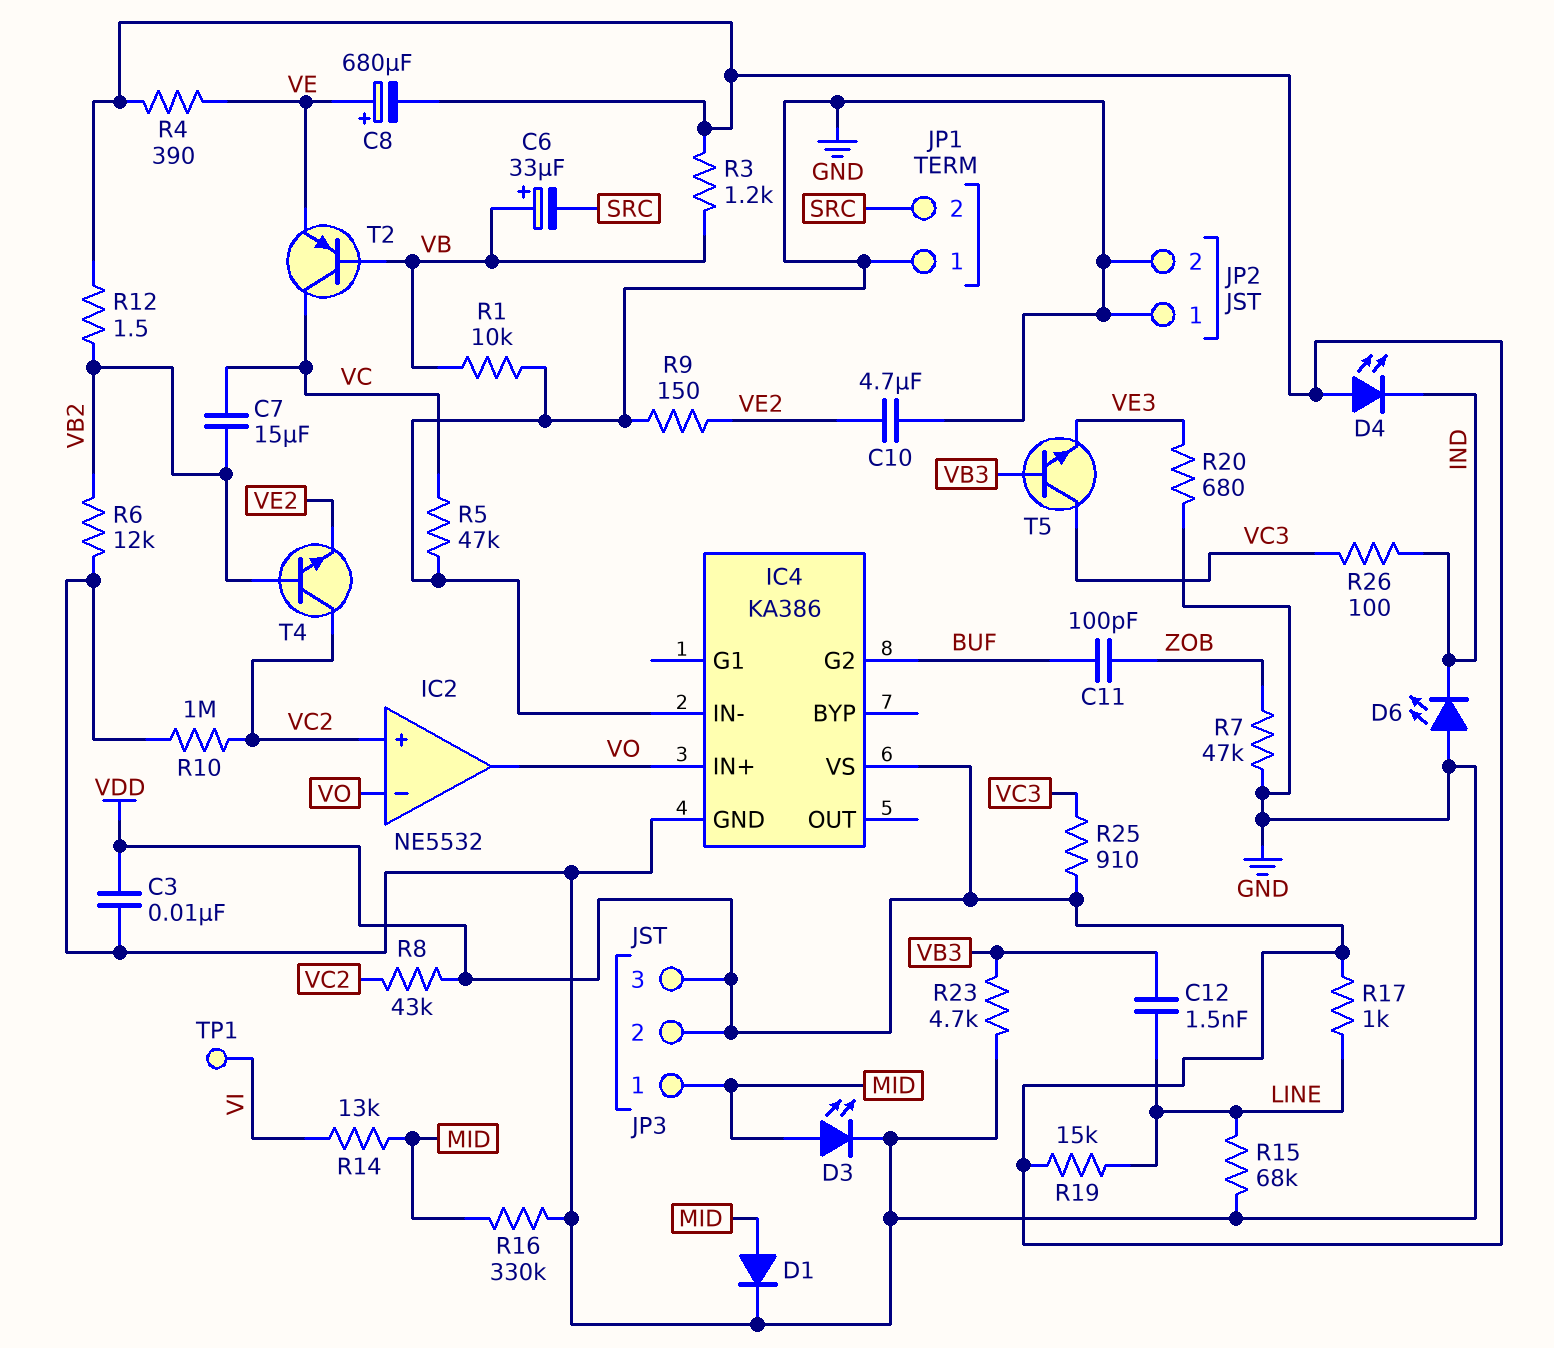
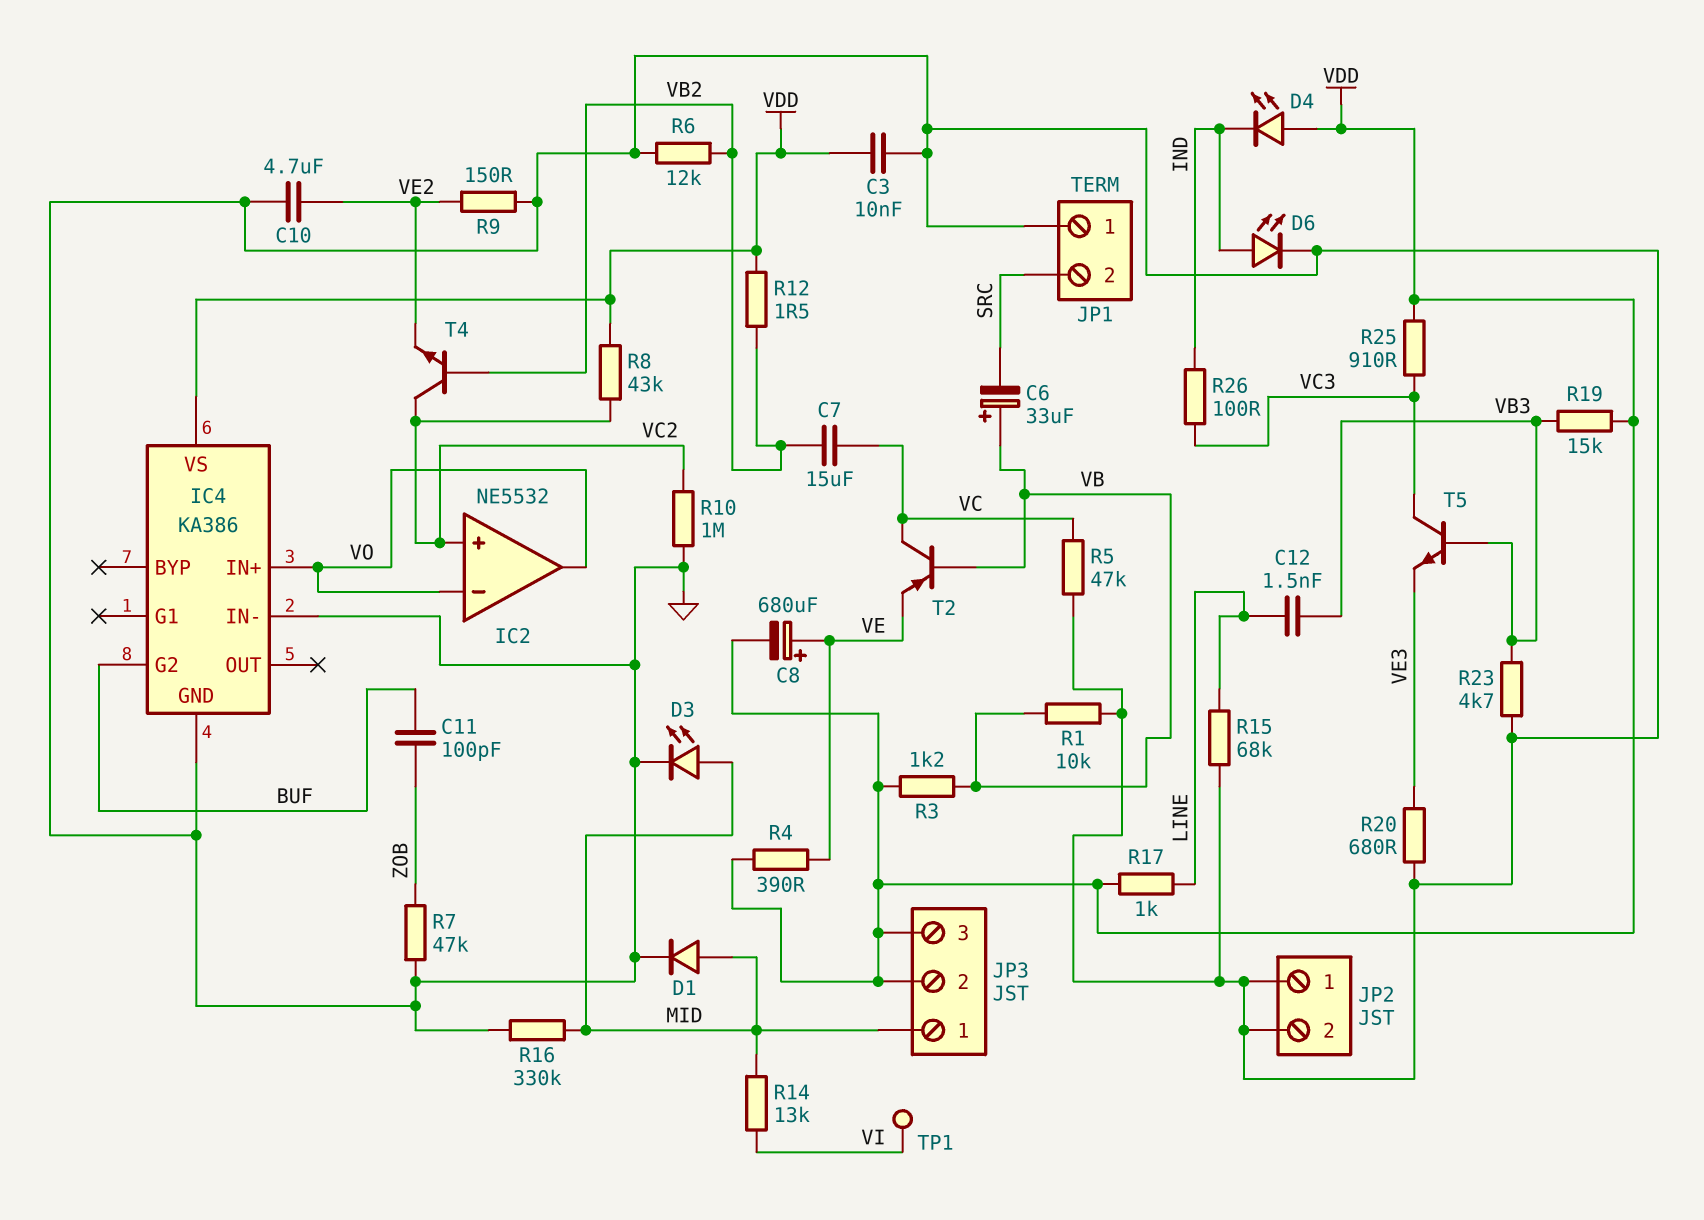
D6: LED (A GND, K IND) -> LED (A IND, K GND)
R19: 15k (LINE, VDD) -> 15k (VB3, VDD)

